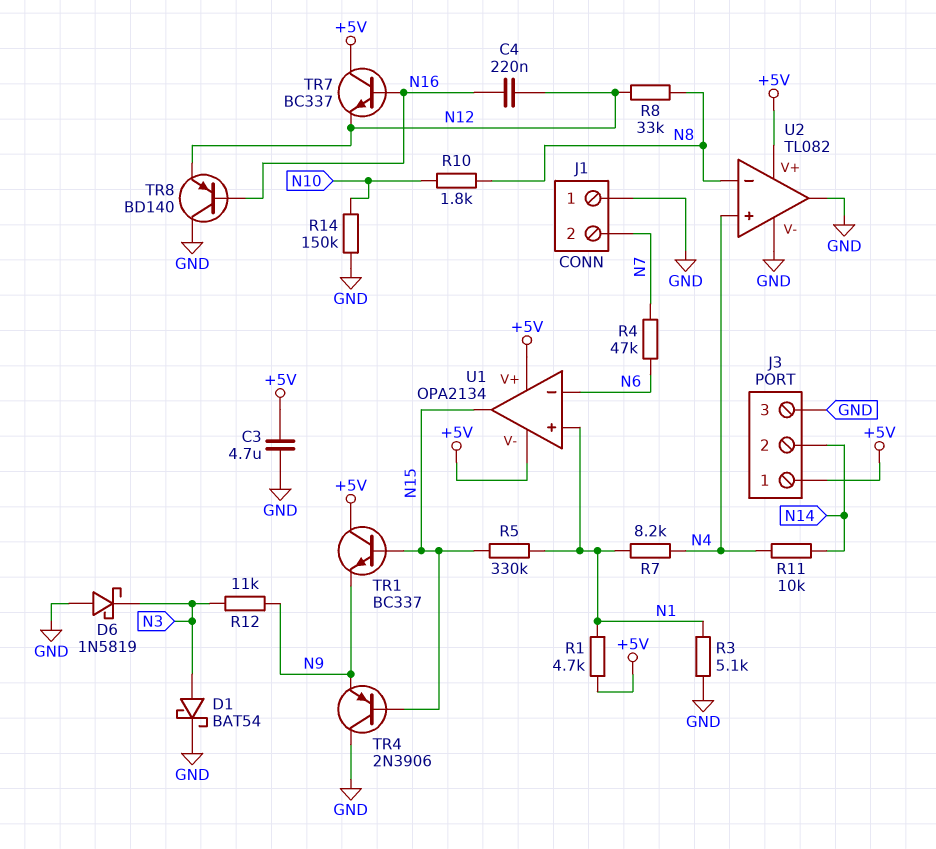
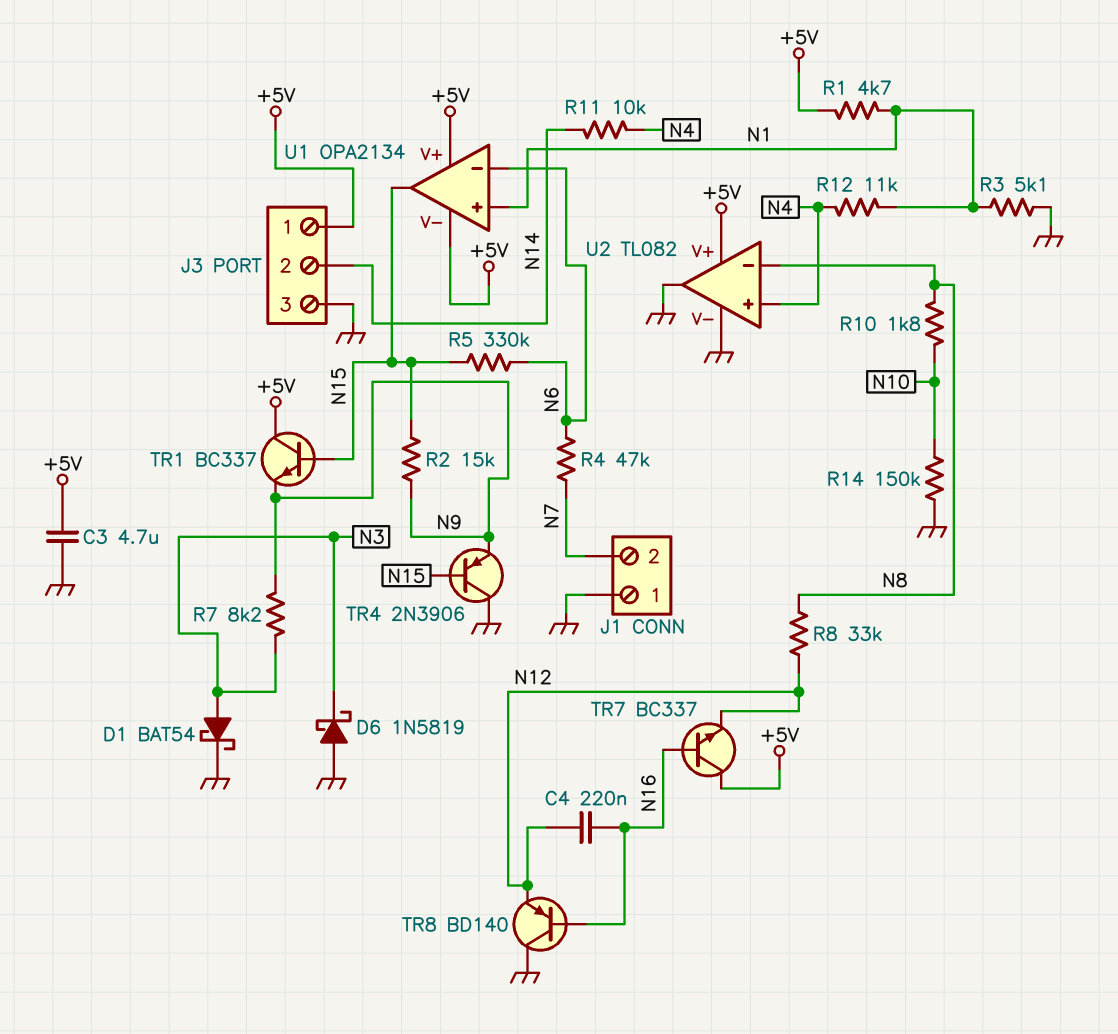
R2: none -> 15k (N9, N15)
R5: 330k (N1, N15) -> 330k (N6, N15)
R7: 8.2k (N1, N4) -> 8.2k (N3, N9)
R12: 11k (N3, N9) -> 11k (N1, N4)

